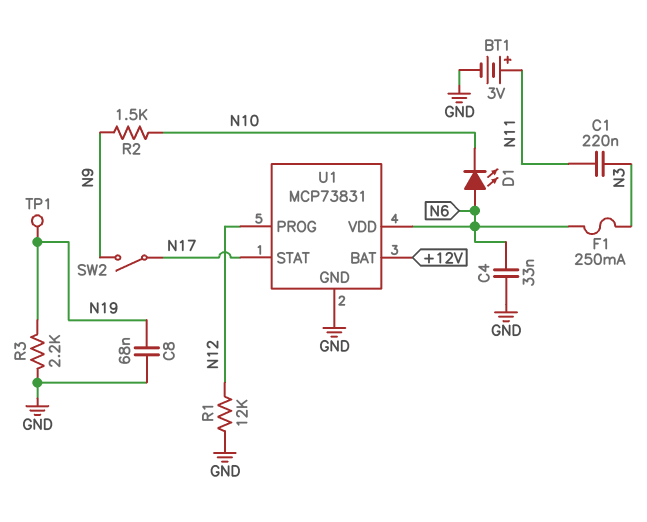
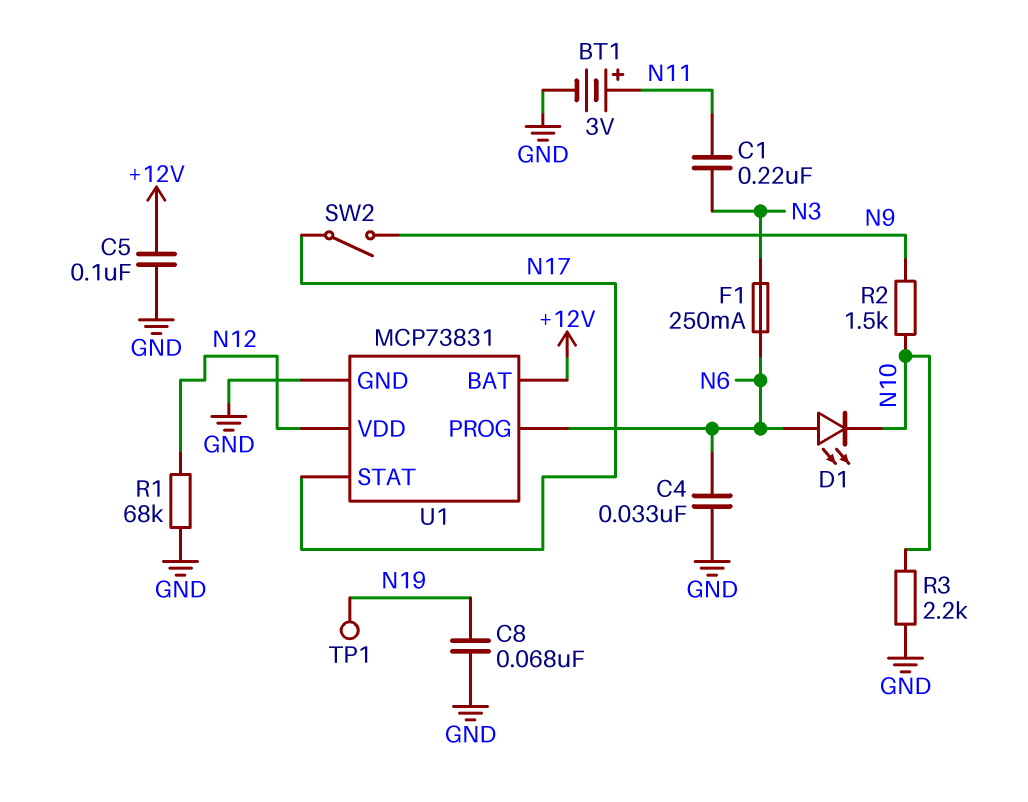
C5: none -> 100nF (+12V, GND)
R1: 12k (GND, N12) -> 68k (GND, N12)
R3: 2.2k (GND, N19) -> 2.2k (GND, N10)
U1 pin PROG: N12 -> N6
U1 pin VDD: N6 -> N12

